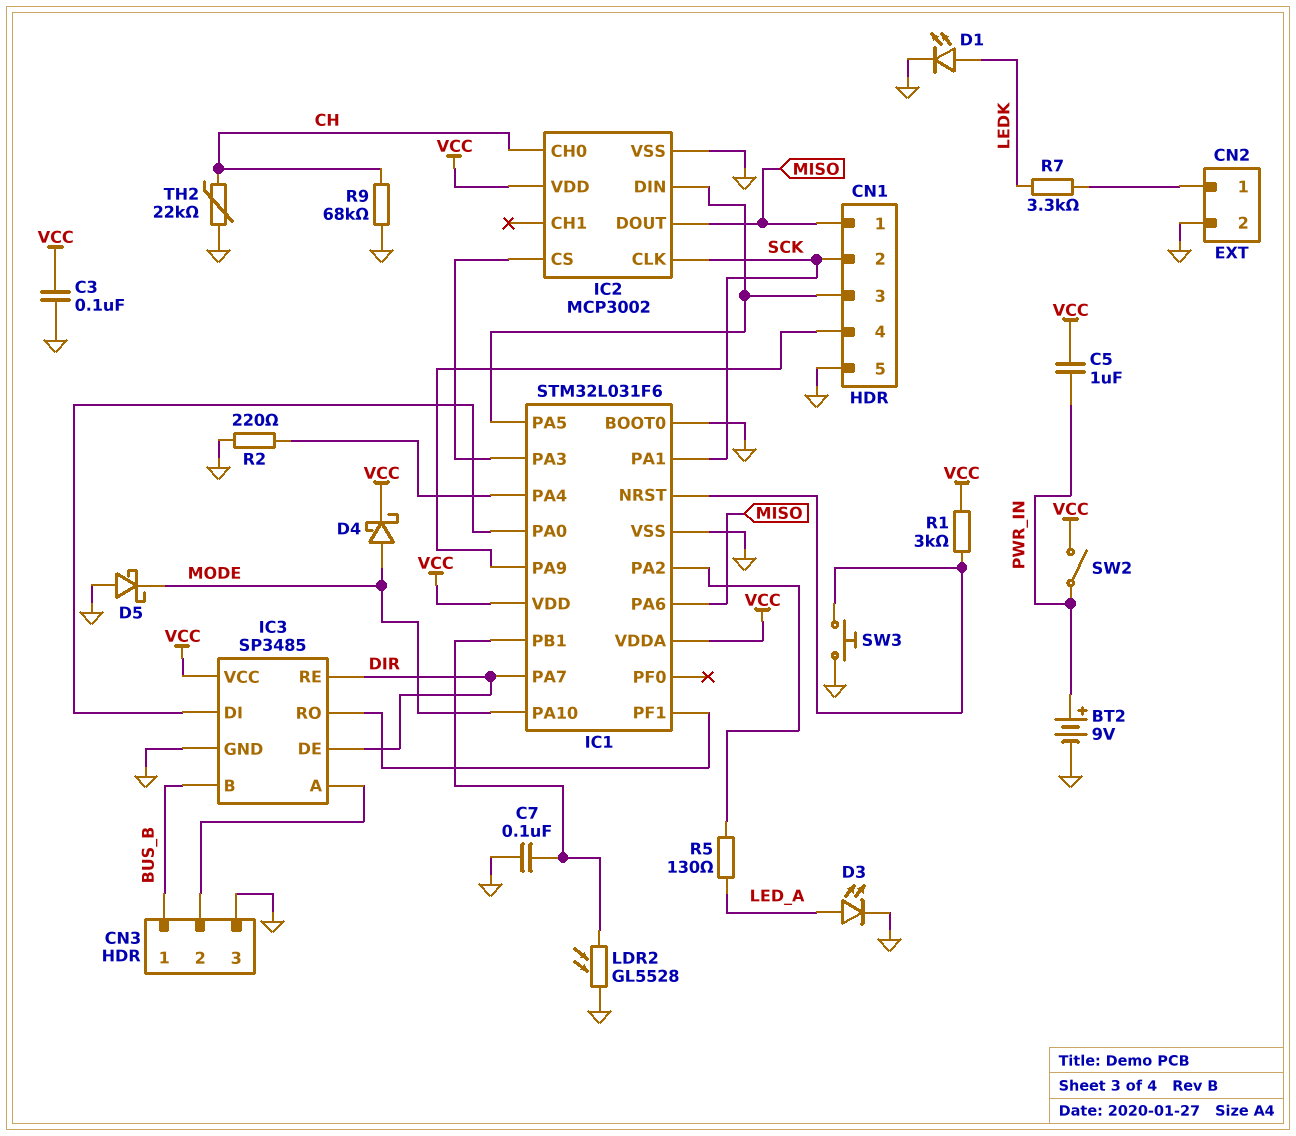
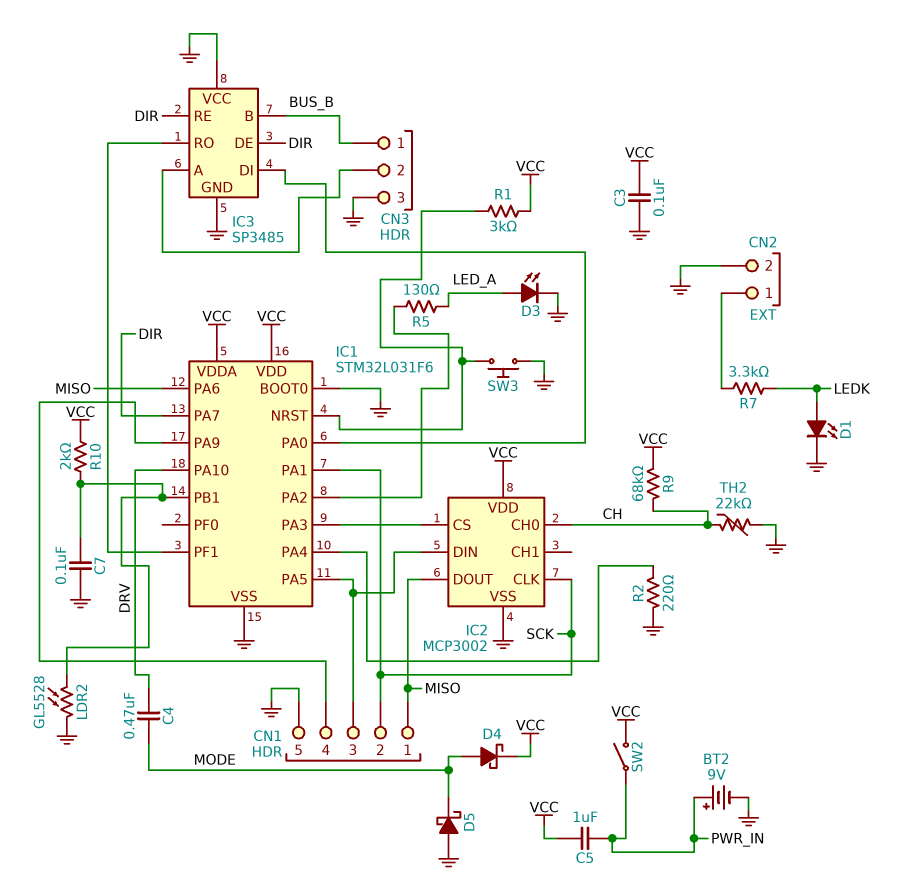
C4: none -> 470nF (DRV, MODE)
IC1 pin PA10: MODE -> DRV
IC3 pin VCC: VCC -> GND
R9: 68k (CH, GND) -> 68k (CH, VCC)
R10: none -> 2k (IC1/PB1, VCC)

